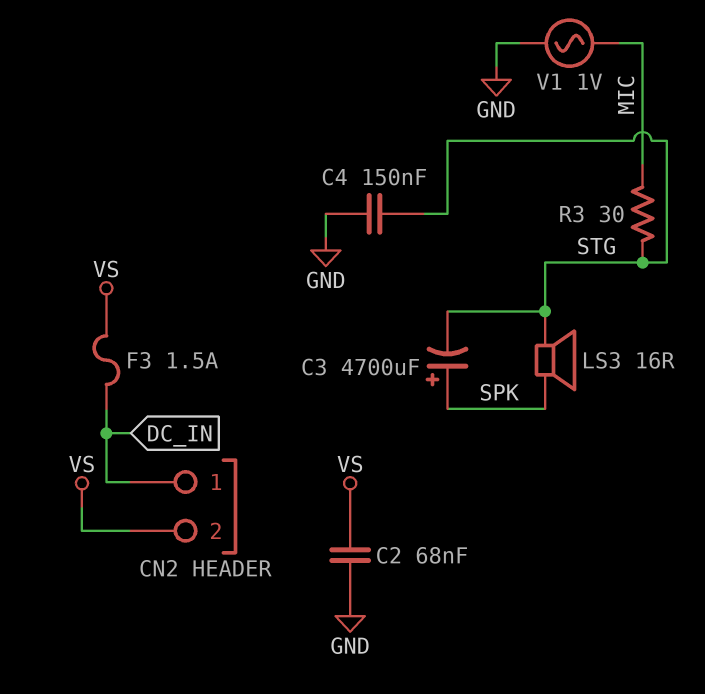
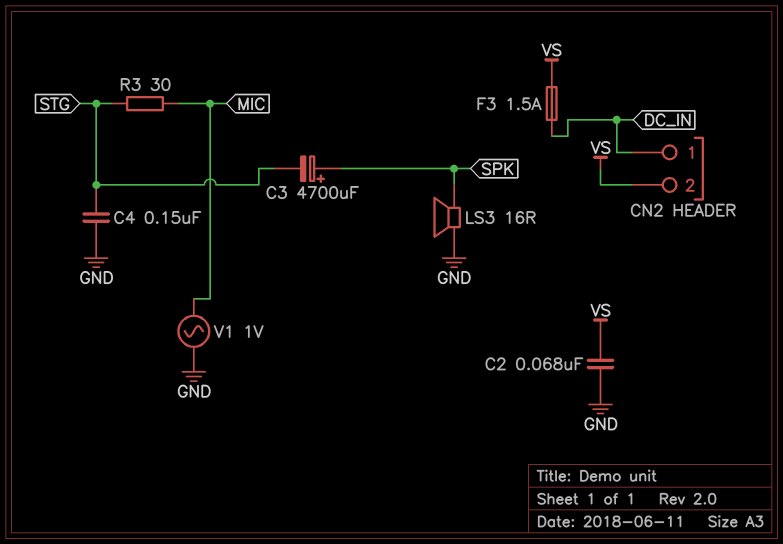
LS3: speaker 16R (SPK, STG) -> speaker 16R (GND, SPK)

